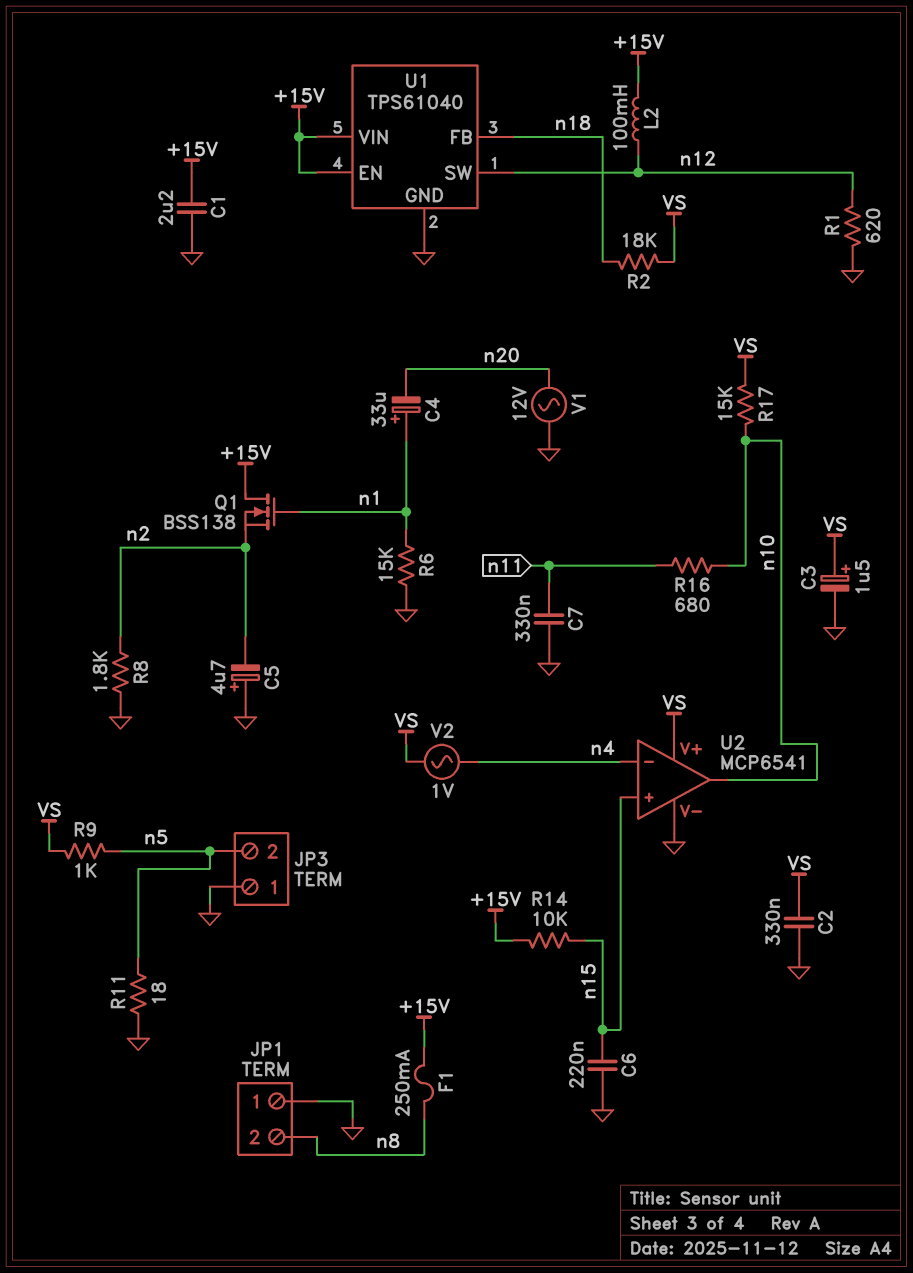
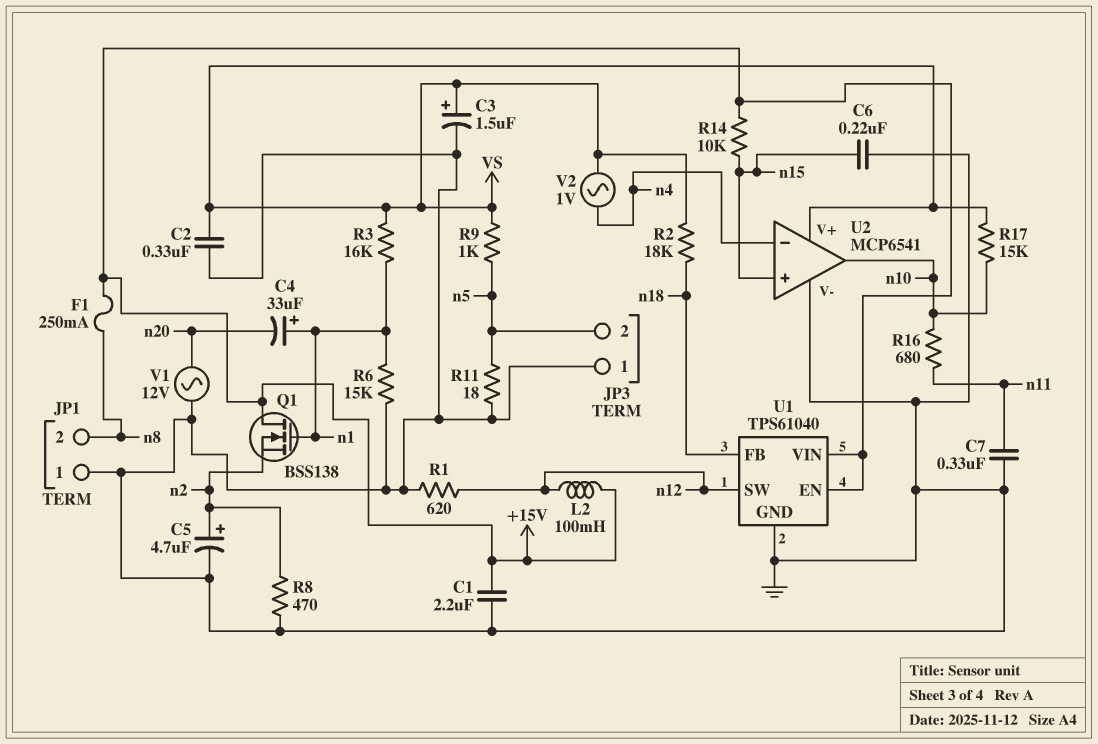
C5: 4.7uF (plus GND, minus n2) -> 4.7uF (plus n2, minus GND)
R3: none -> 16k (VS, n1)
R8: 1.8k (GND, n2) -> 470 (GND, n2)

